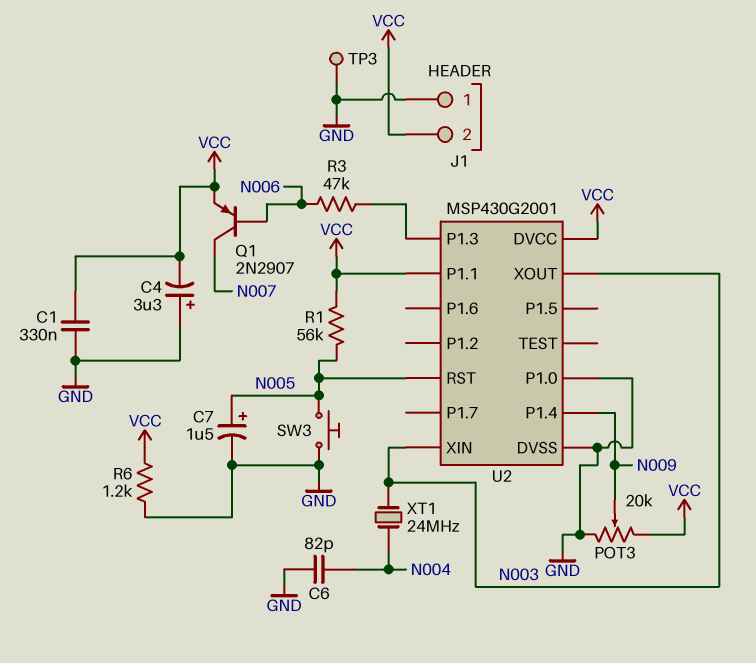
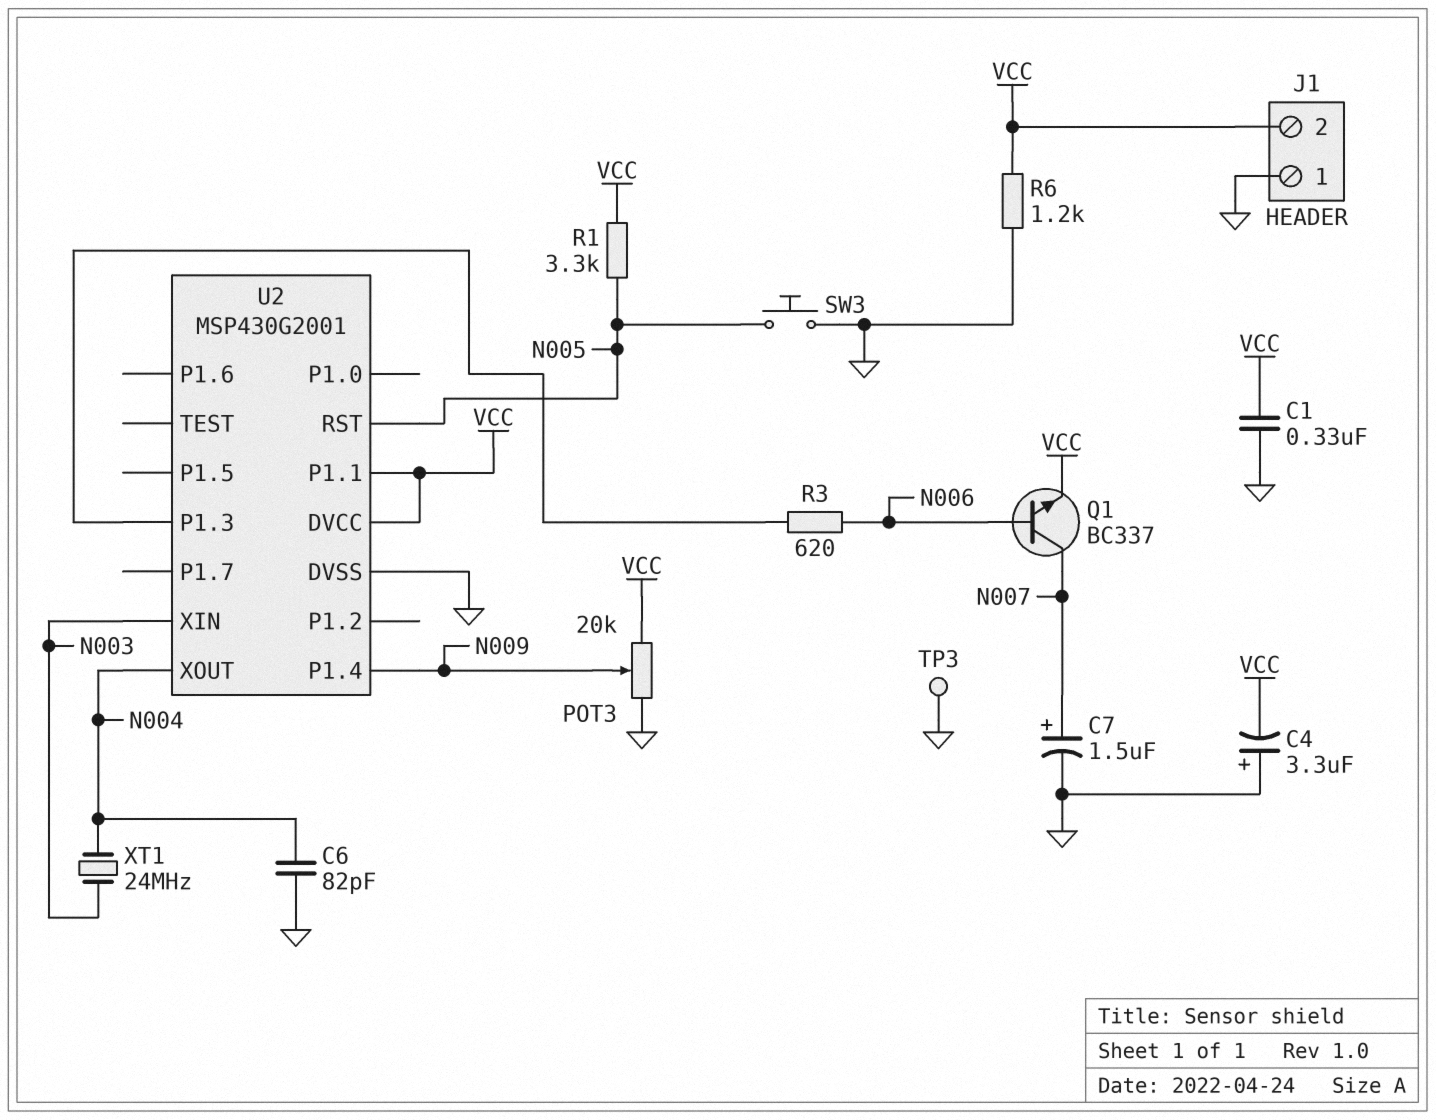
C7: 1.5uF (plus N005, minus GND) -> 1.5uF (plus N007, minus GND)
Q1: PNP 2N2907 (B N006, C N007, E VCC) -> NPN BC337 (B N006, C N007, E VCC)
R1: 56k (N005, VCC) -> 3.3k (N005, VCC)
R3: 47k (N006, U2/P1.3) -> 620 (N006, U2/P1.3)
U2 pin P1.0: GND -> none
U2 pin XOUT: N003 -> N004

